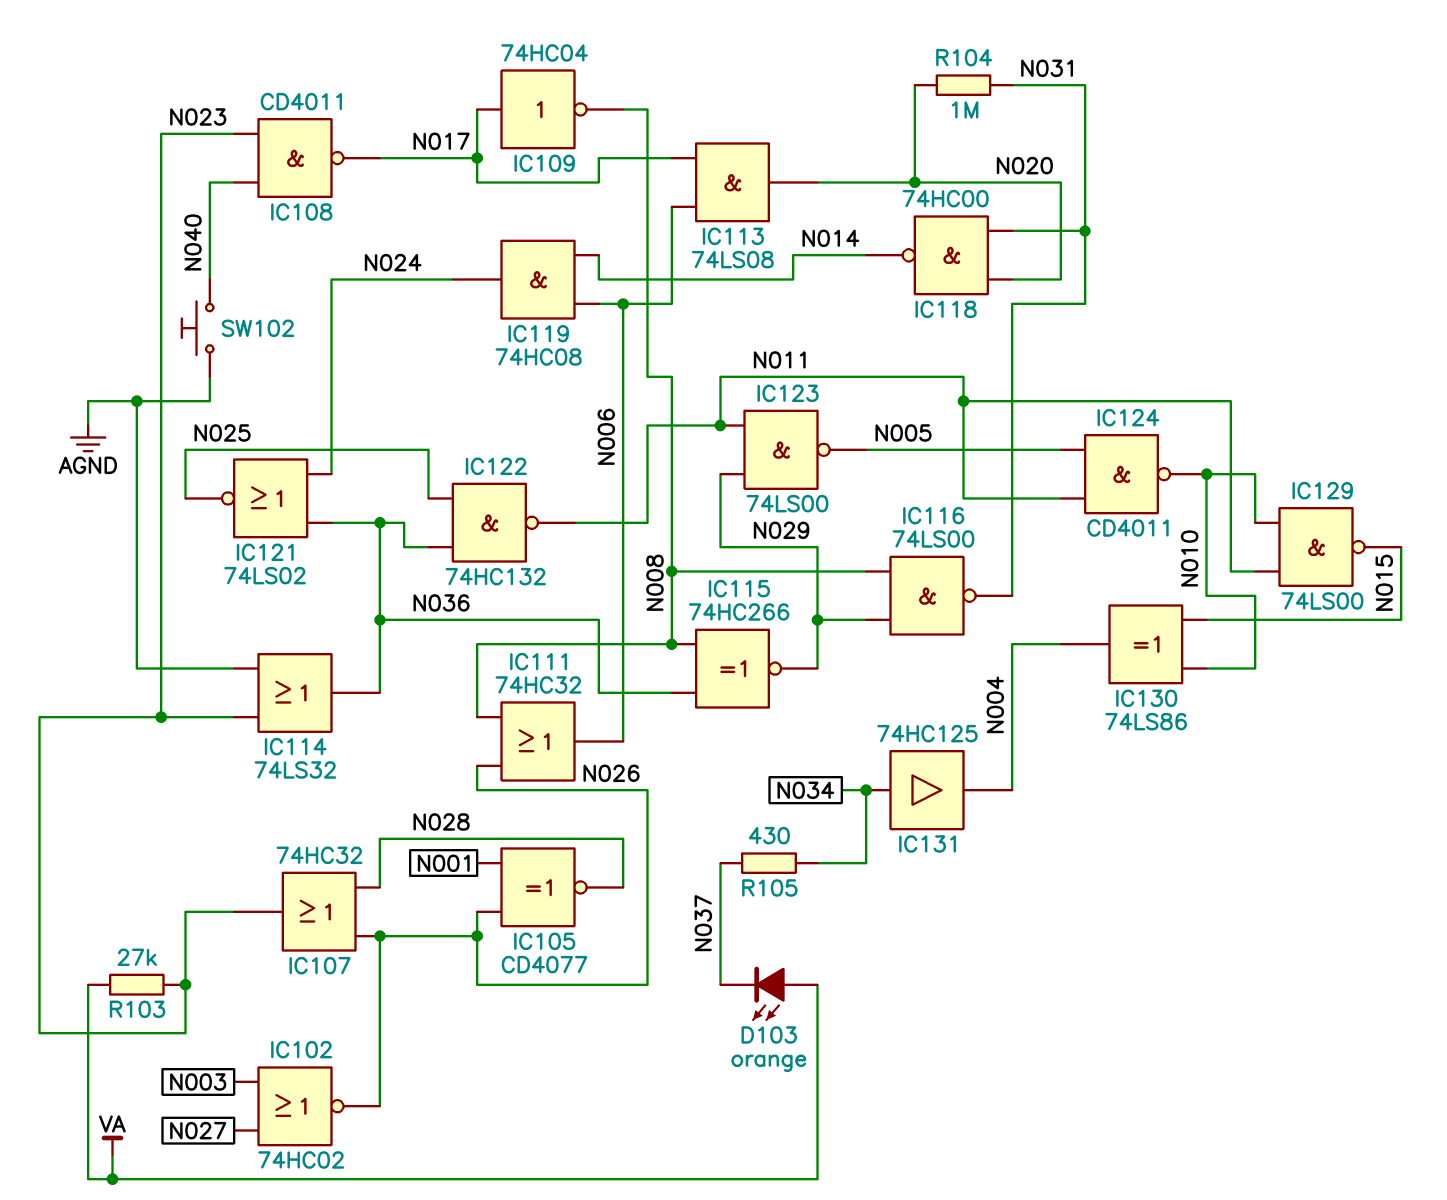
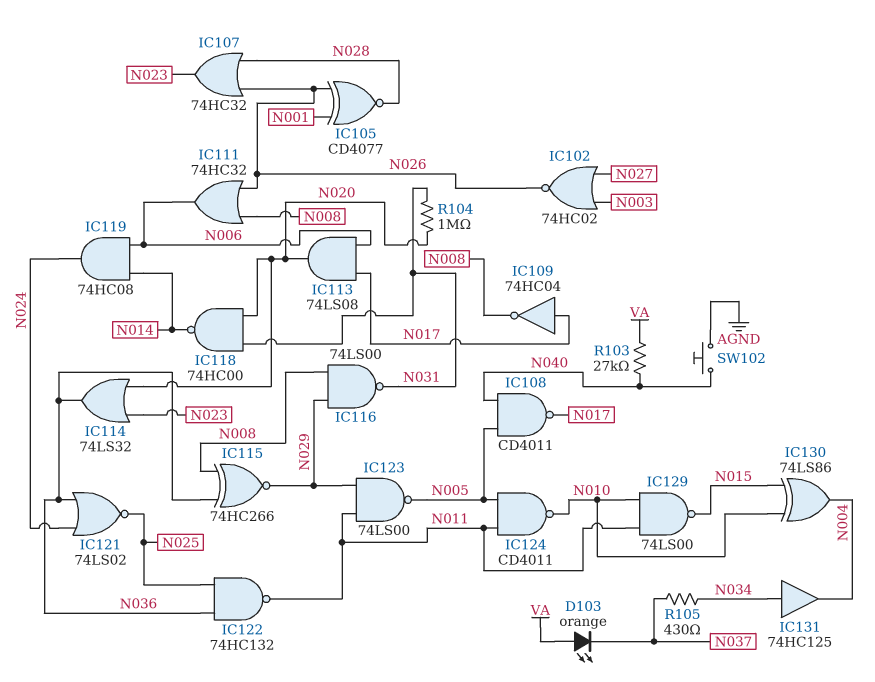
IC108: NAND CD4011 (in N023, in N040, out N017) -> NAND CD4011 (in N005, in N040, out N017)
IC114: OR 74LS32 (in AGND, in N023, out N036) -> OR 74LS32 (in N020, in N023, out N036)
R103: 27k (N023, VA) -> 27k (N040, VA)

